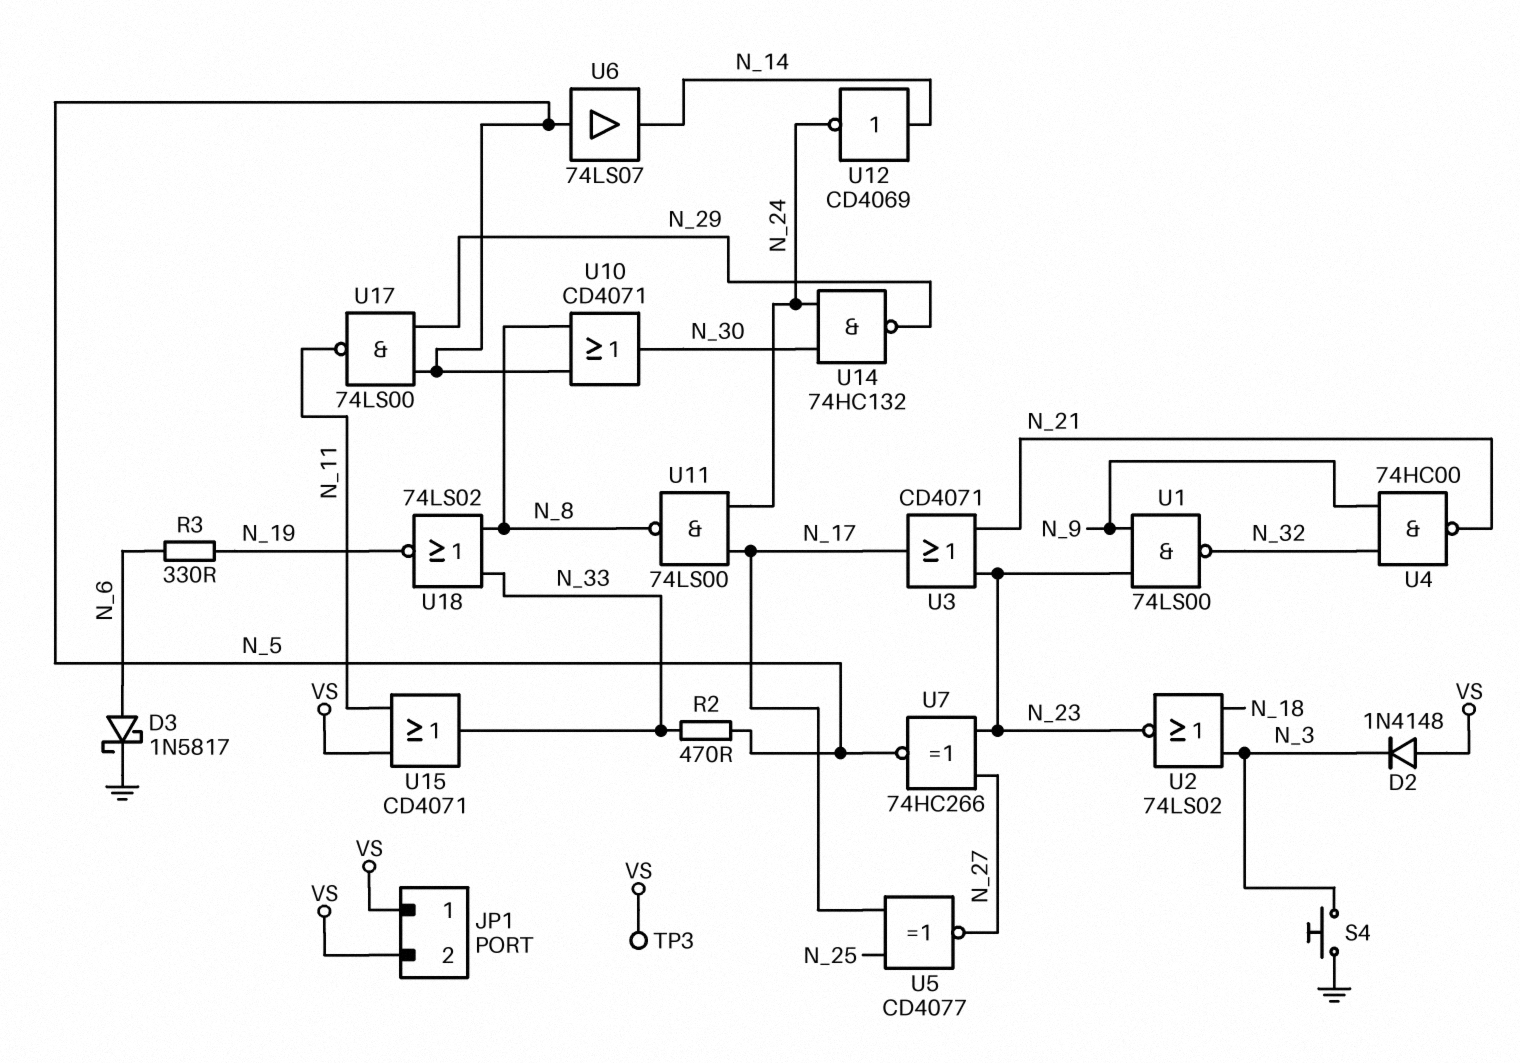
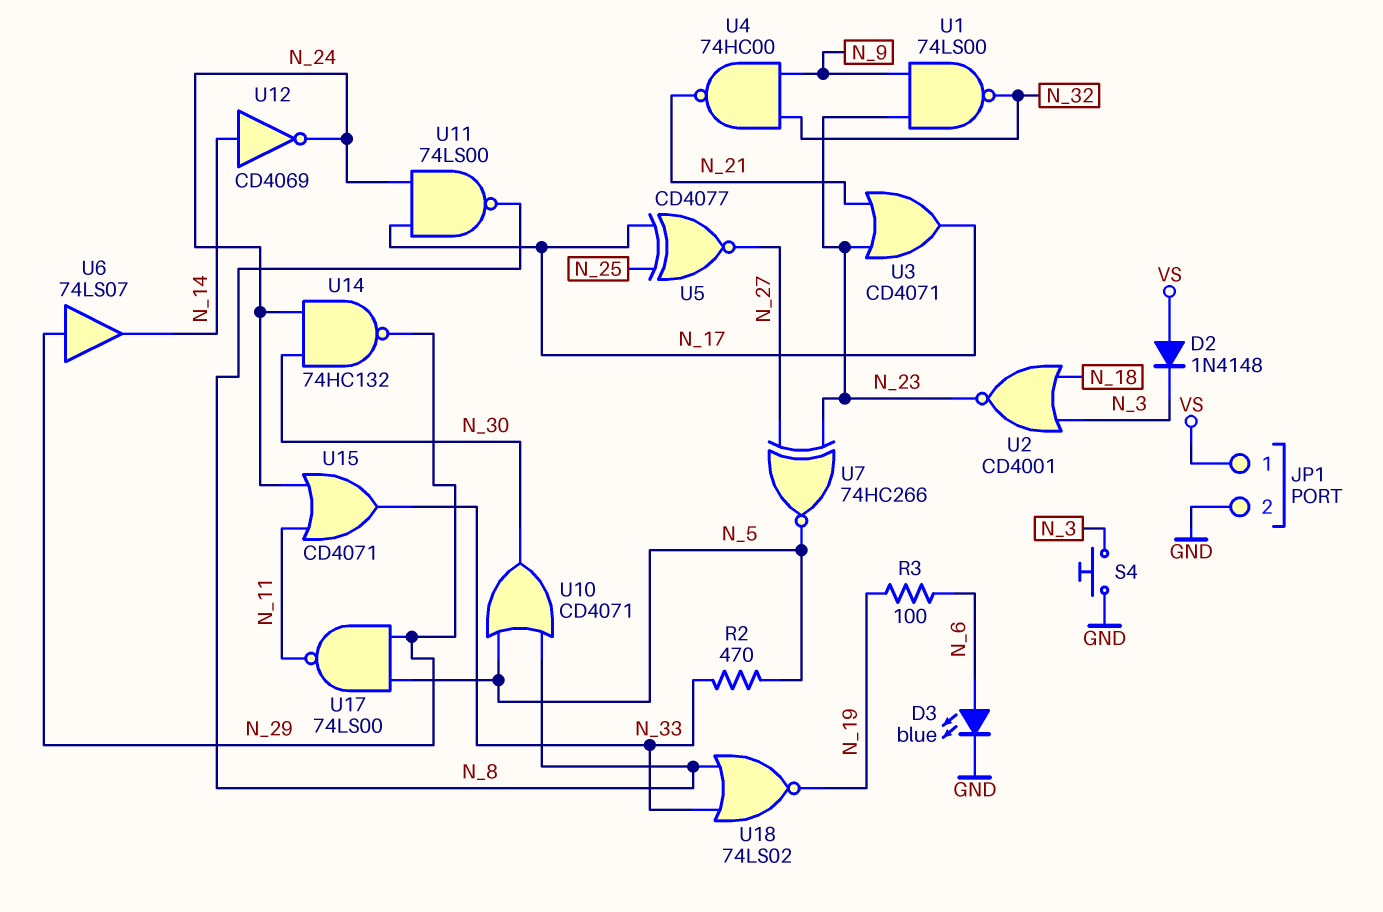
D3: schottky 1N5817 (A N_6, K GND) -> LED blue (A N_6, K GND)
JP1 pin 2: VS -> GND
R3: 330 (N_6, N_19) -> 100 (N_6, N_19)
TP3: test point (VS) -> none
U2: NOR 74LS02 (in N_3, in N_18, out N_23) -> NOR CD4001 (in N_3, in N_18, out N_23)
U6: buffer 74LS07 (in N_5, out N_14) -> buffer 74LS07 (in N_29, out N_14)
U15: OR CD4071 (in N_11, in VS, out N_33) -> OR CD4071 (in N_11, in N_24, out N_33)

